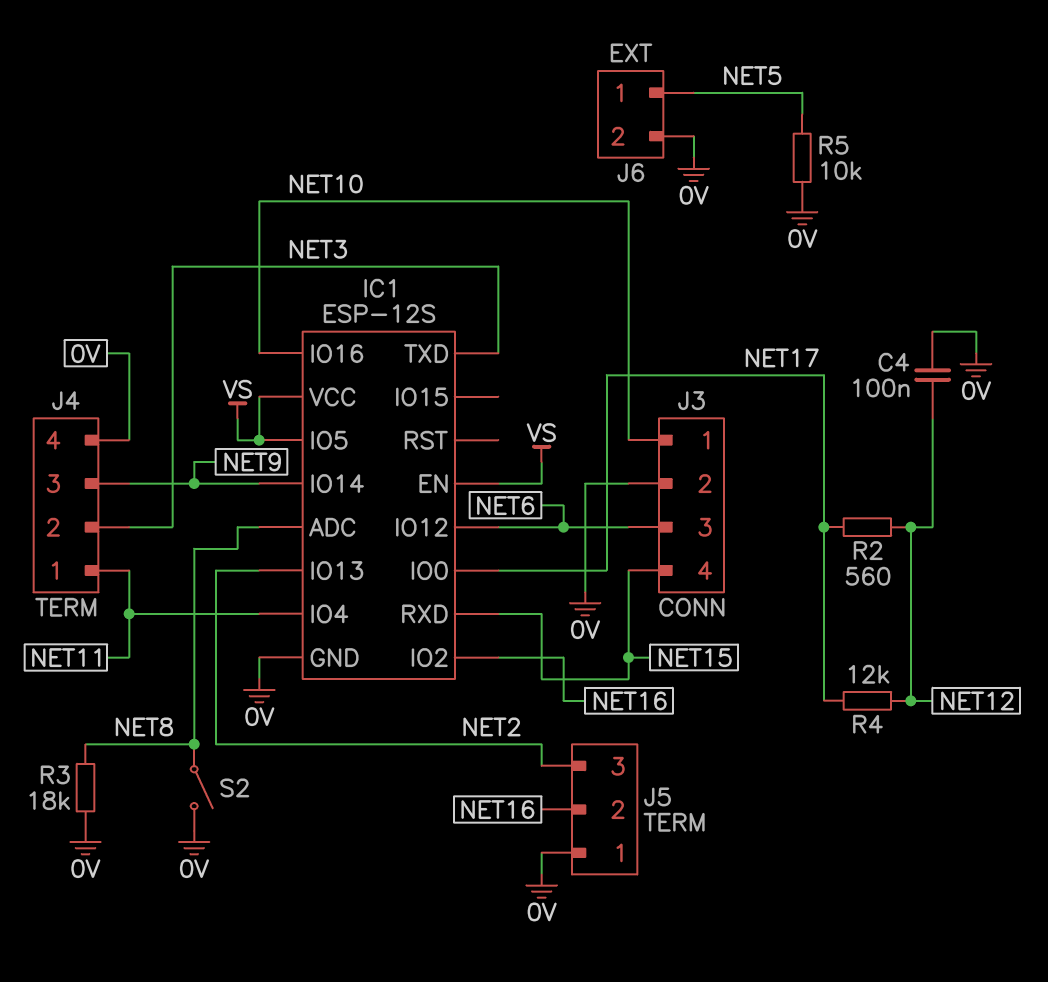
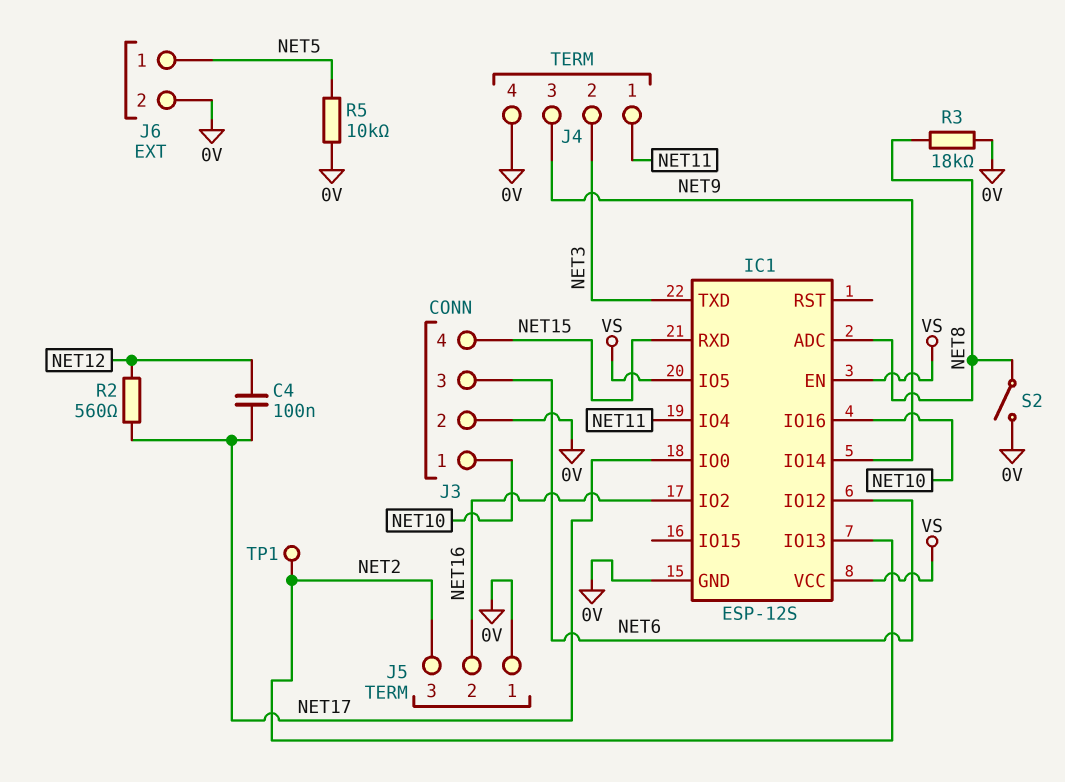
C4: 100nF (0V, NET12) -> 100nF (NET12, NET17)
R4: 12k (NET12, NET17) -> none
TP1: none -> test point (NET2)

